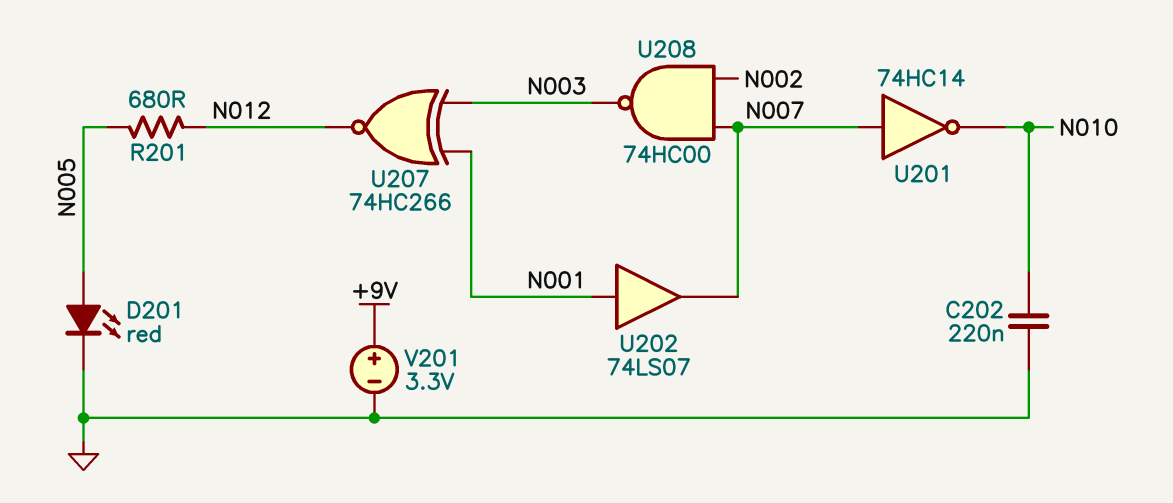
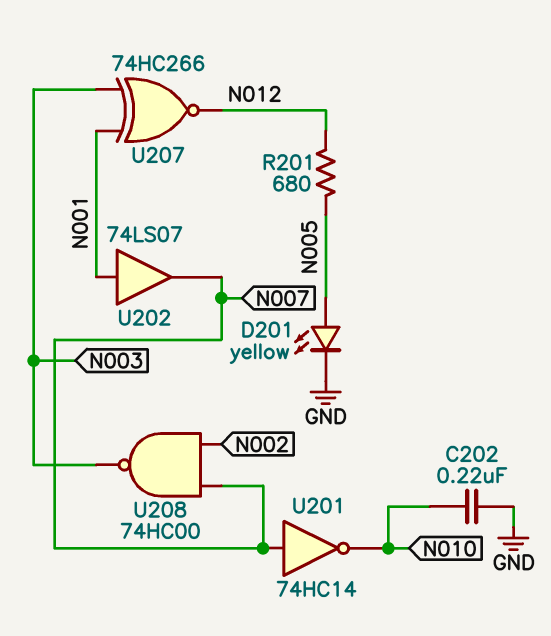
D201: LED red (A N005, K GND) -> LED yellow (A N005, K GND)
V201: 3.3V (plus +9V, minus GND) -> none

